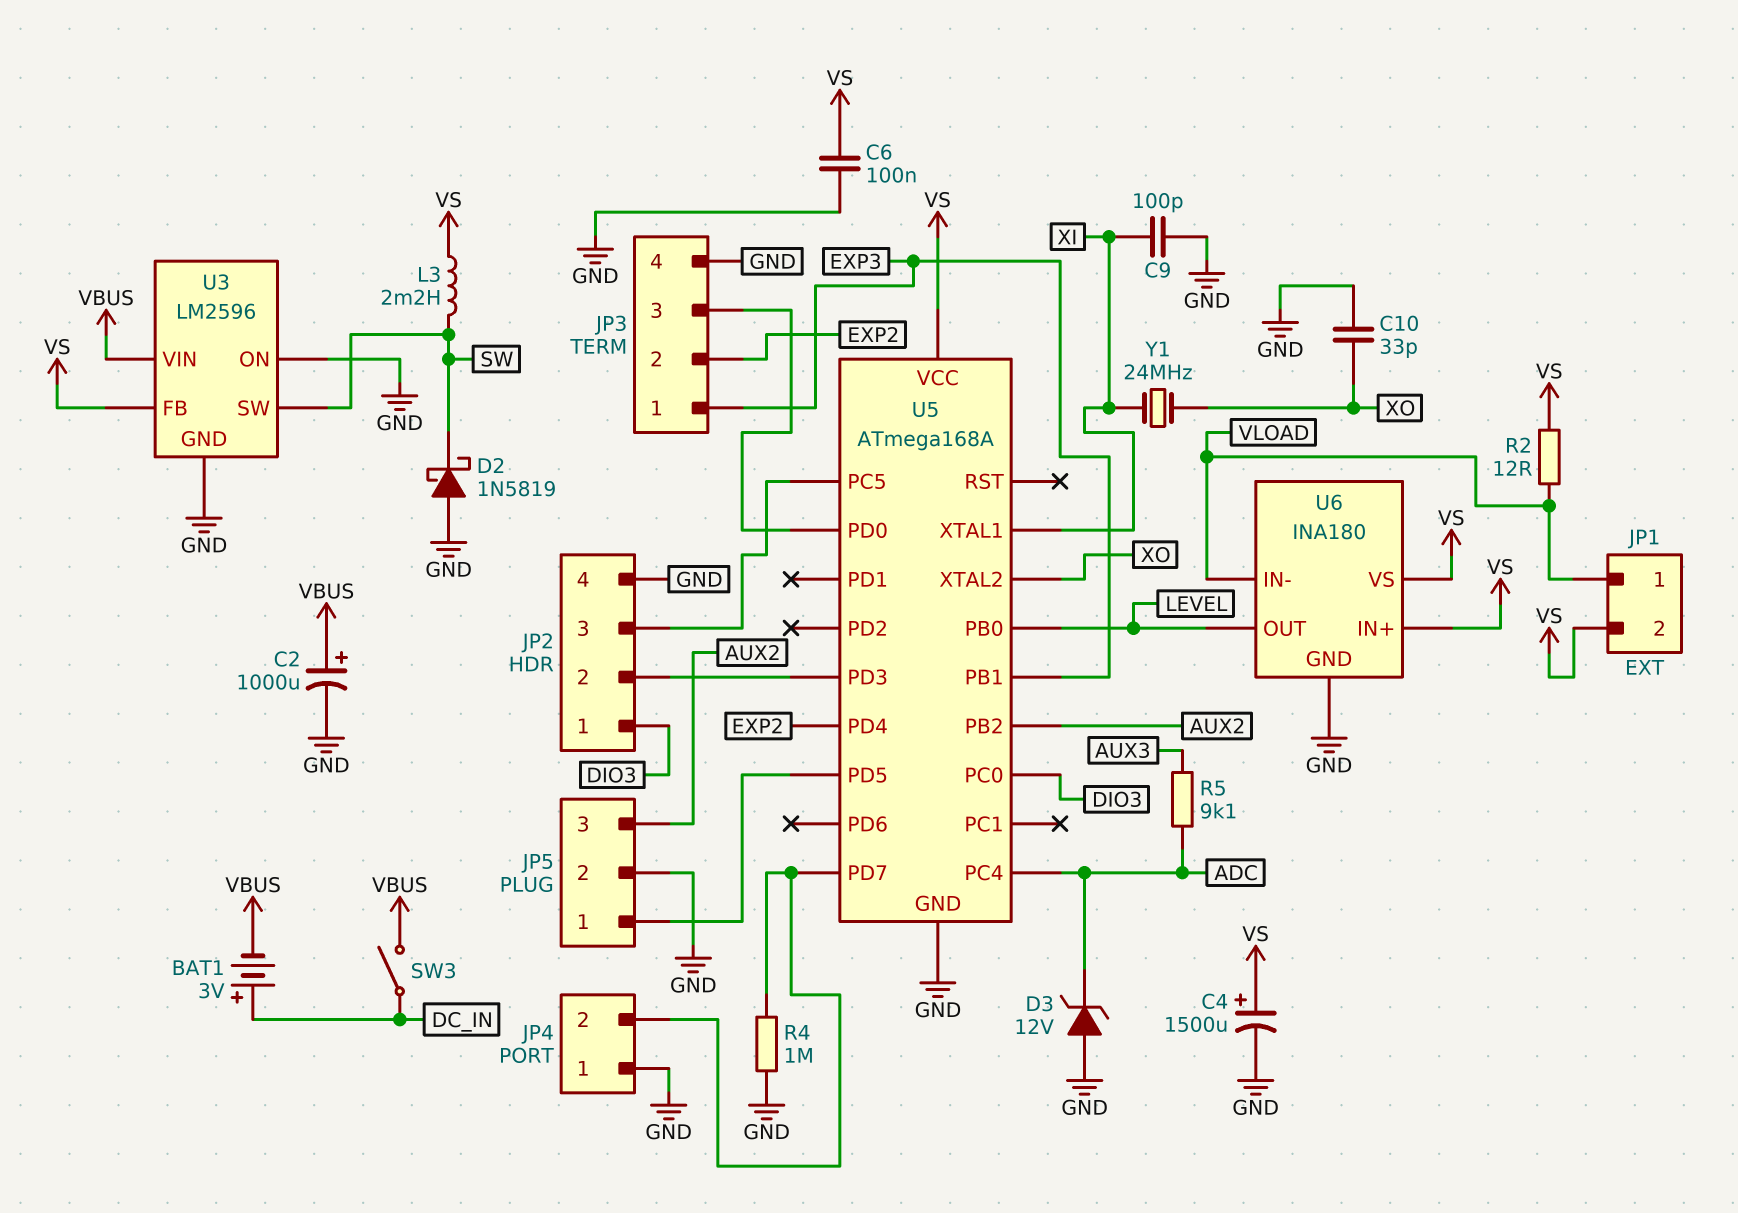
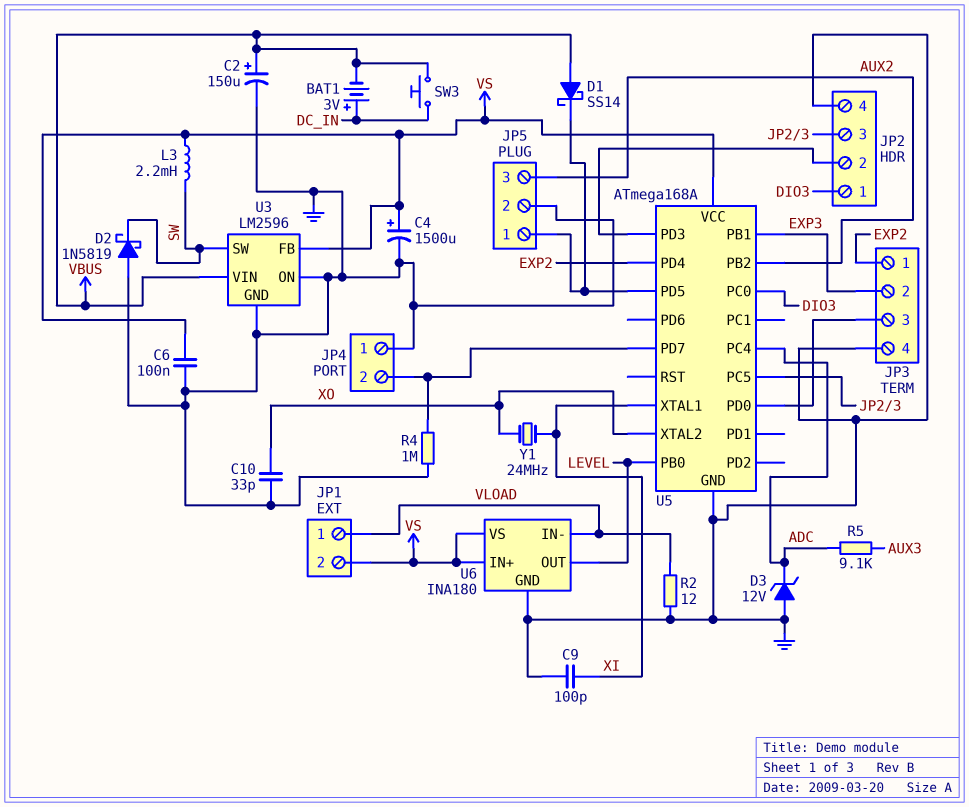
C2: 1000uF (plus VBUS, minus GND) -> 150uF (plus VBUS, minus GND)
D1: none -> schottky SS14 (A VBUS, K JP5/1)
JP3 pin 1: EXP3 -> EXP2
JP3 pin 2: EXP2 -> EXP3
R2: 12 (VLOAD, VS) -> 12 (GND, VLOAD)
SW3: switch (DC_IN, VBUS) -> button (DC_IN, VBUS)

